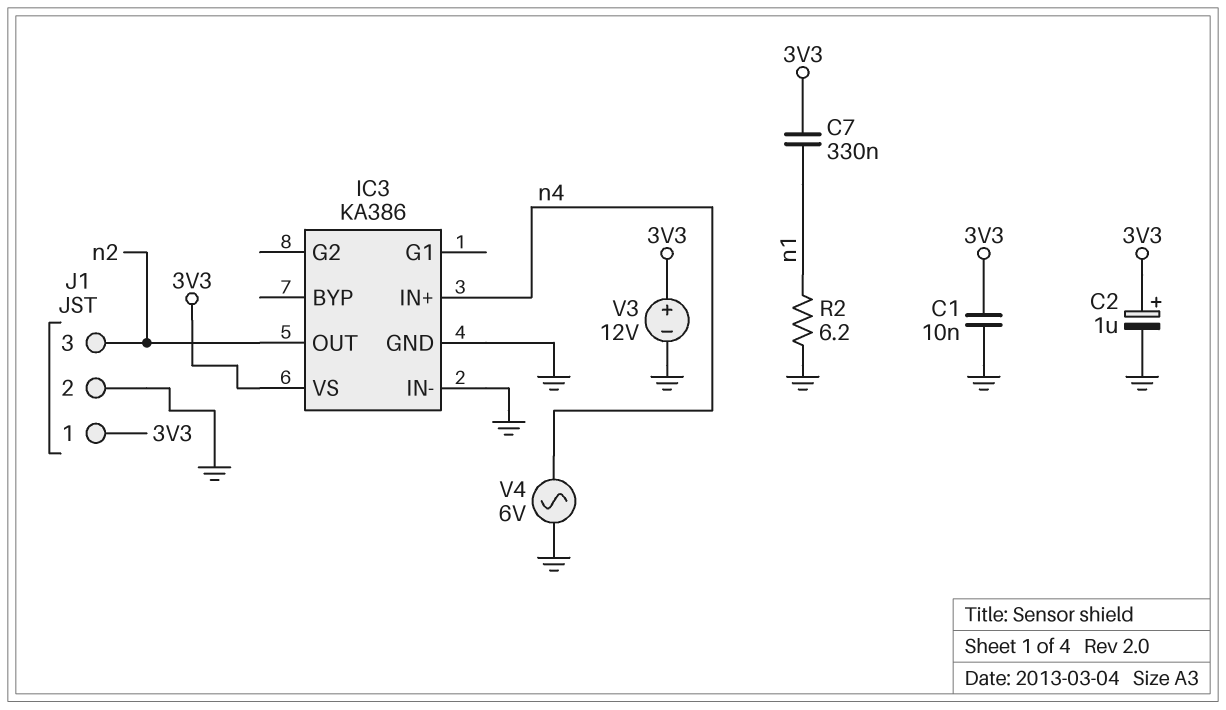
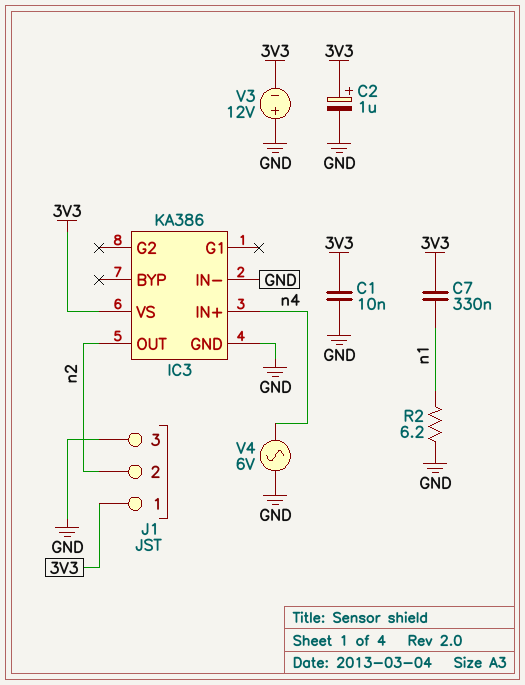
J1 pin 2: GND -> n2
J1 pin 3: n2 -> GND
V3: 12V (plus 3V3, minus GND) -> 12V (plus GND, minus 3V3)

